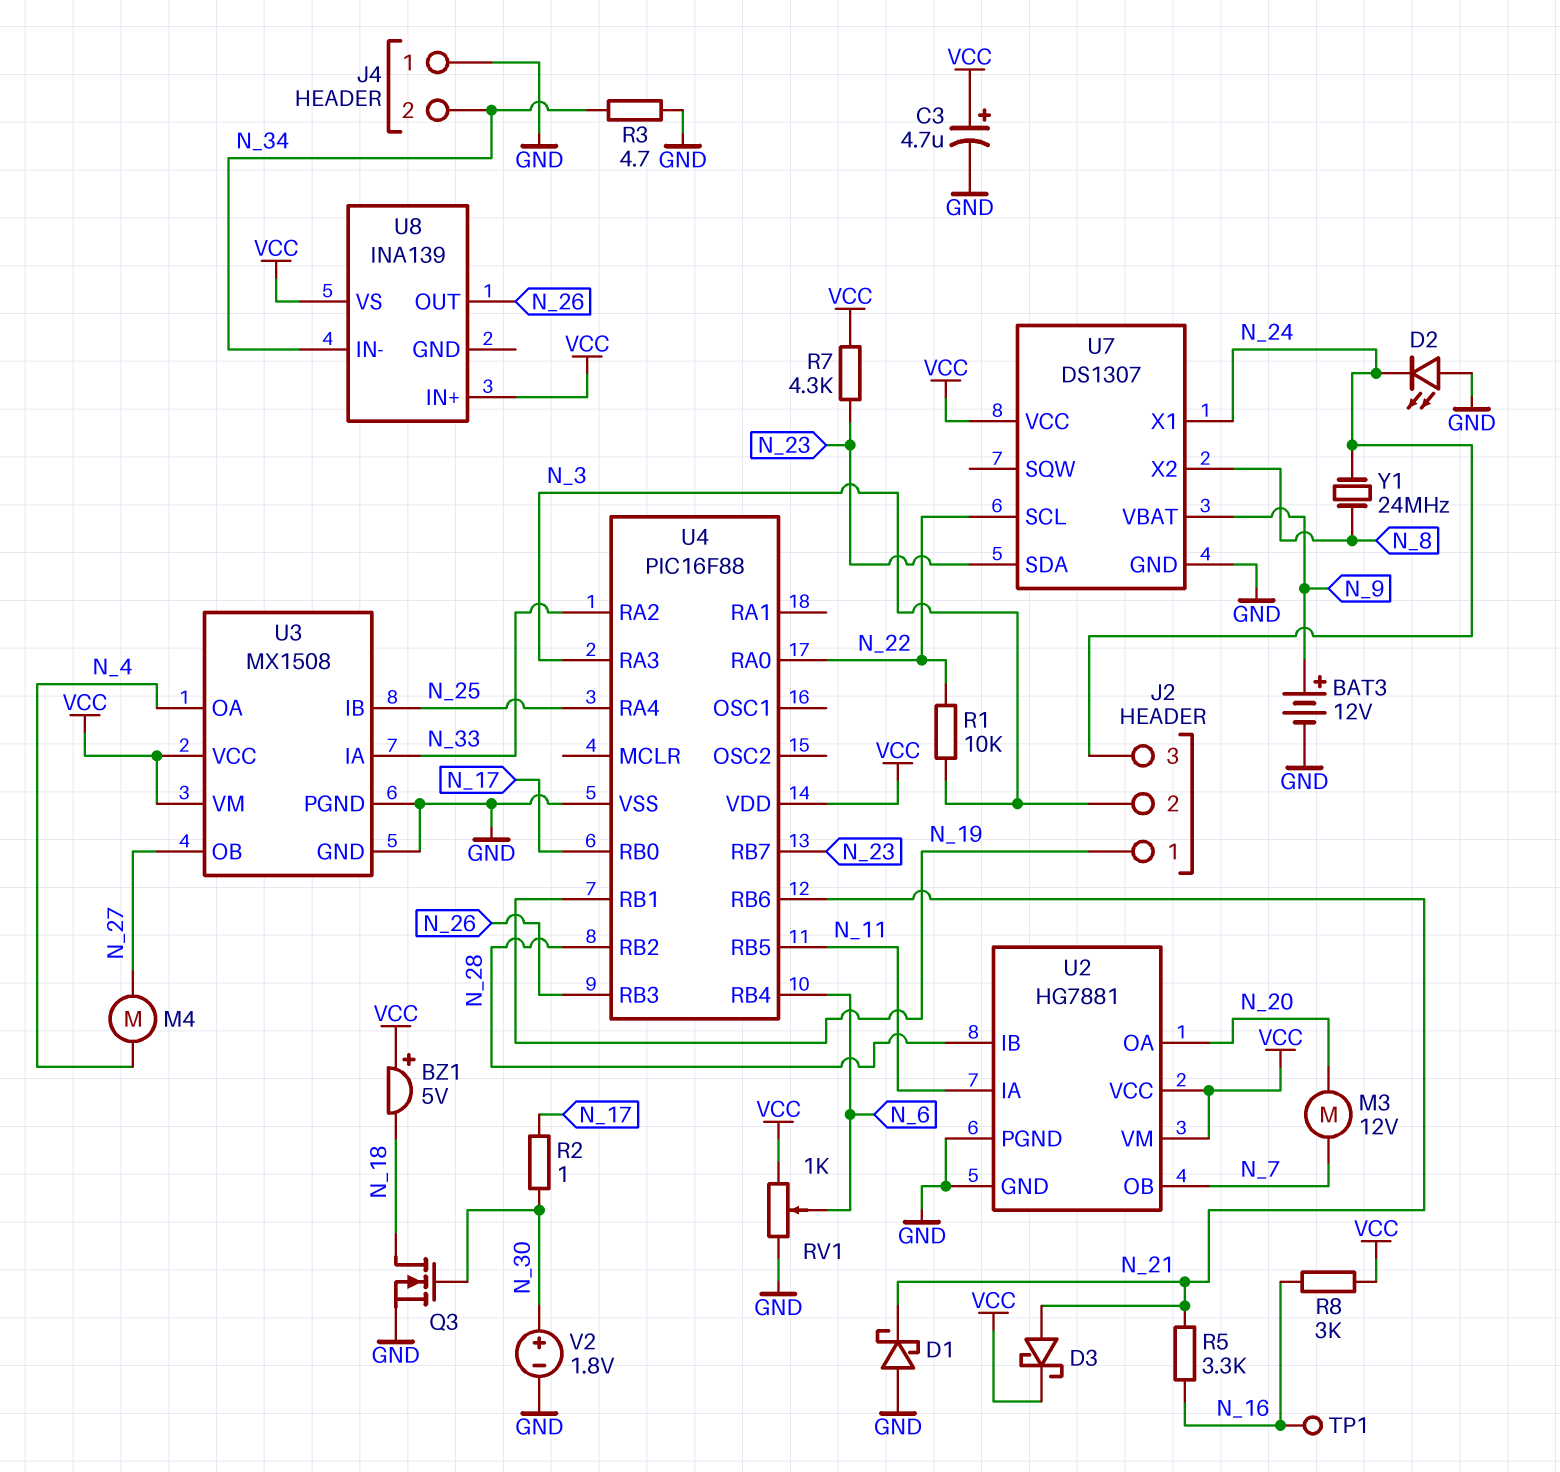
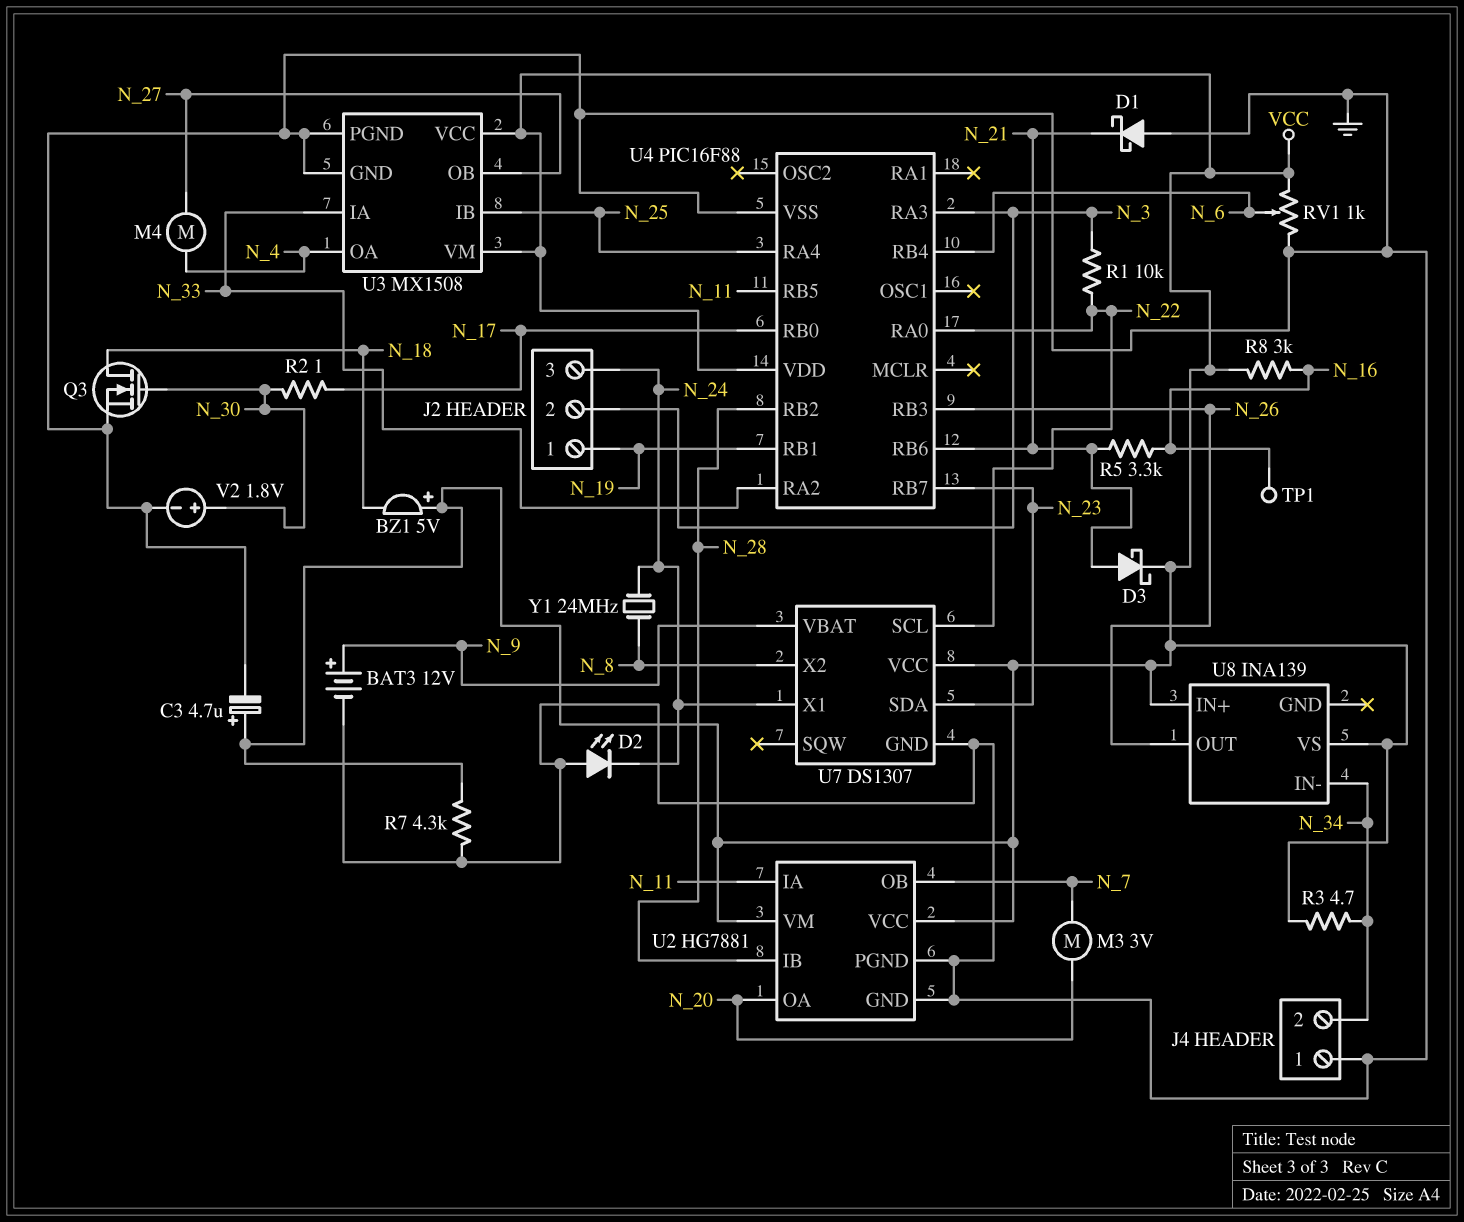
M3: motor 12V (N_7, N_20) -> motor 3V (N_7, N_20)
R3: 4.7 (GND, N_34) -> 4.7 (N_34, VCC)
R7: 4.3k (N_23, VCC) -> 4.3k (GND, VCC)

